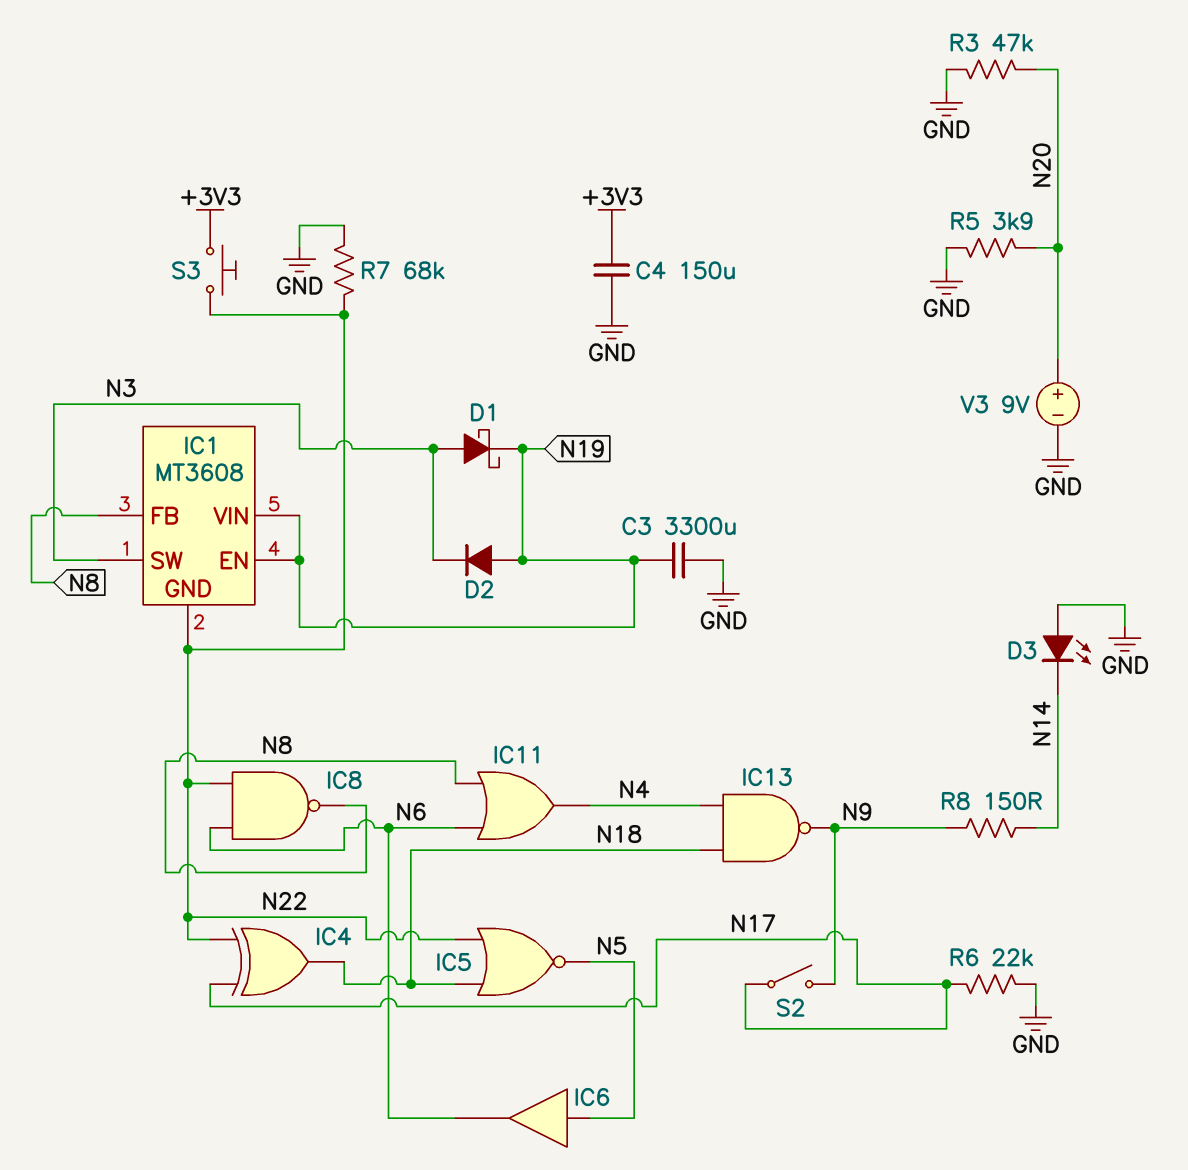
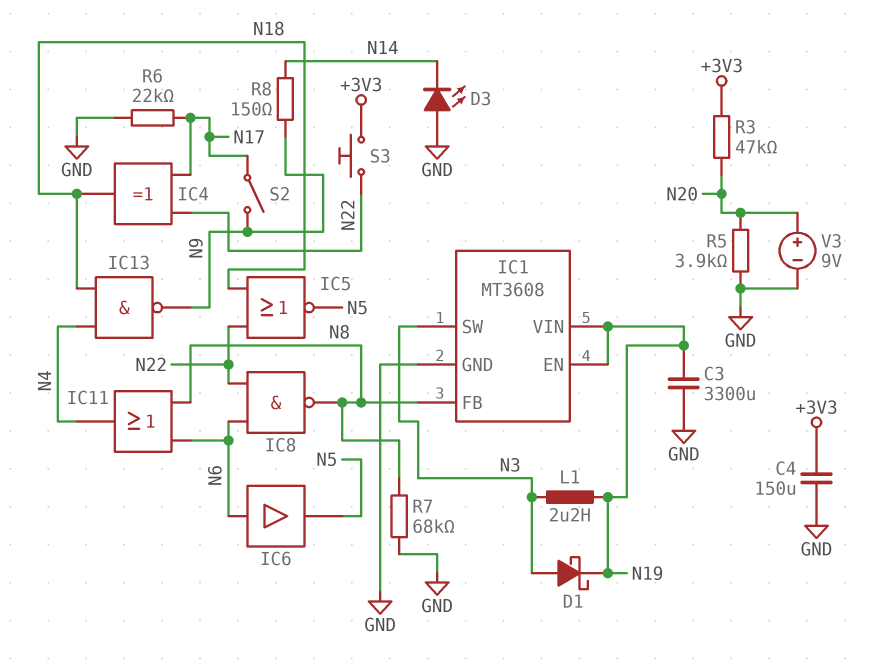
D2: diode (A N19, K N3) -> none
IC1 pin GND: N22 -> GND
IC6: buffer (in N5, out N6) -> buffer (in N6, out N5)
L1: none -> 2.2uH (N3, N19)
R3: 47k (GND, N20) -> 47k (+3V3, N20)
R7: 68k (GND, N22) -> 68k (GND, N8)

